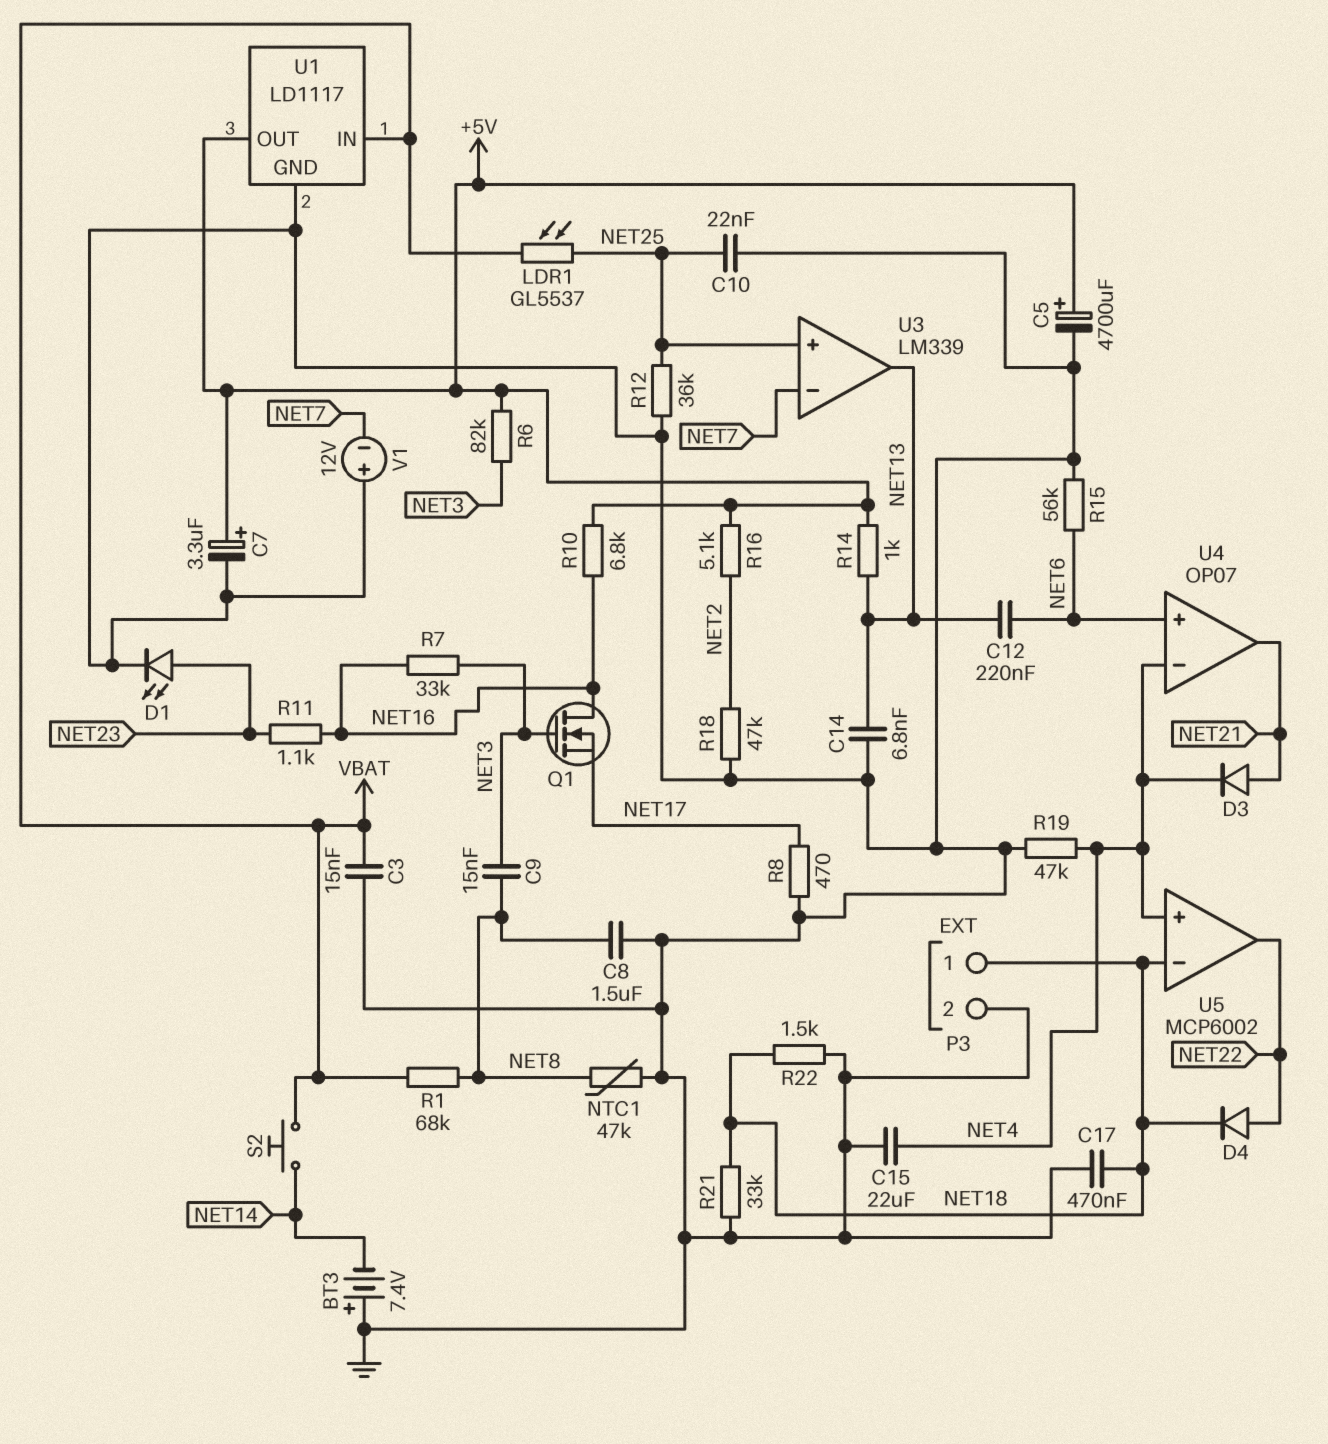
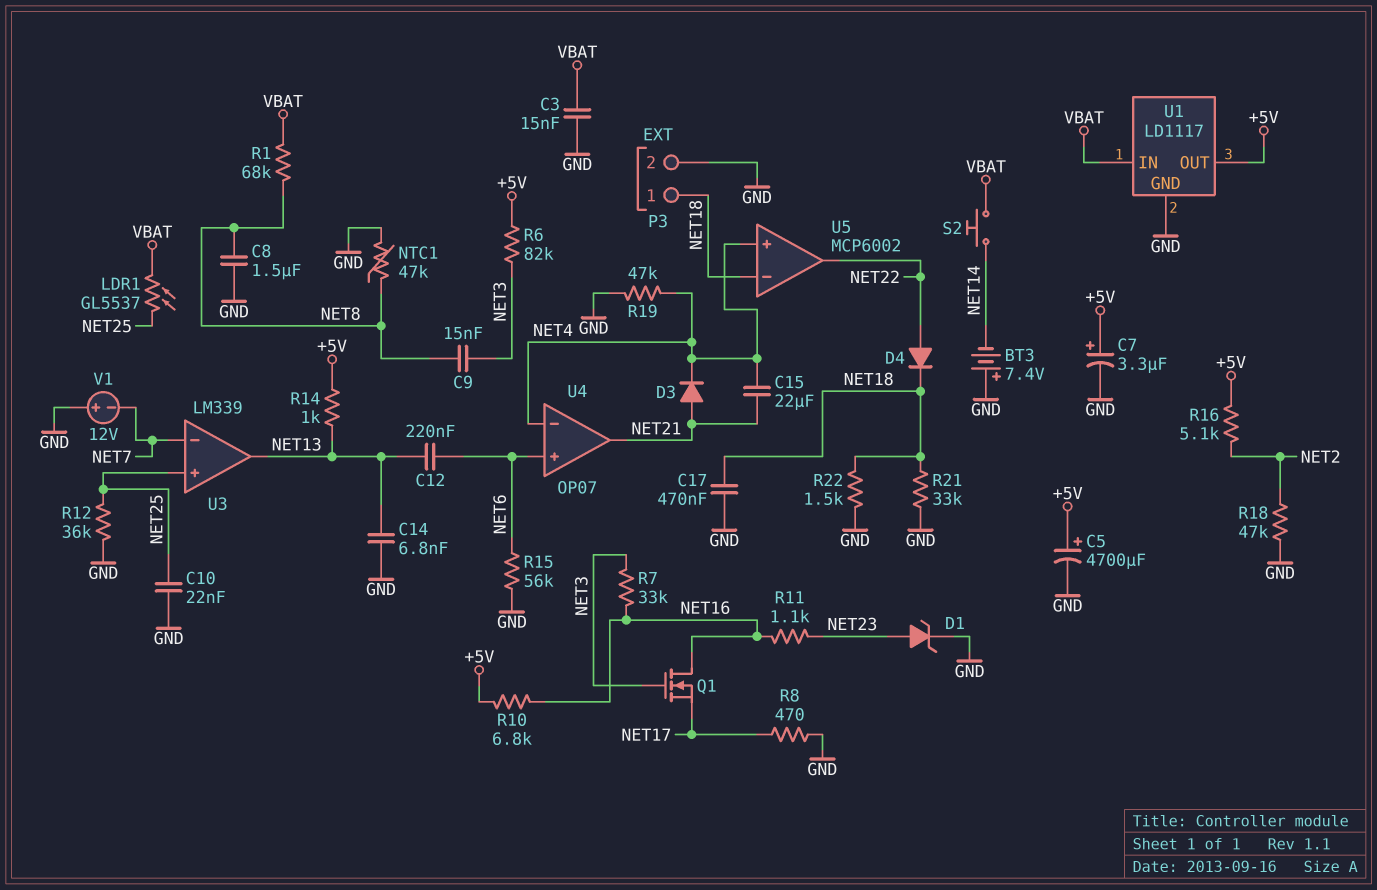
C15: 22uF (GND, NET4) -> 22uF (NET4, NET21)
D1: LED (A NET23, K GND) -> zener (A NET23, K GND)

